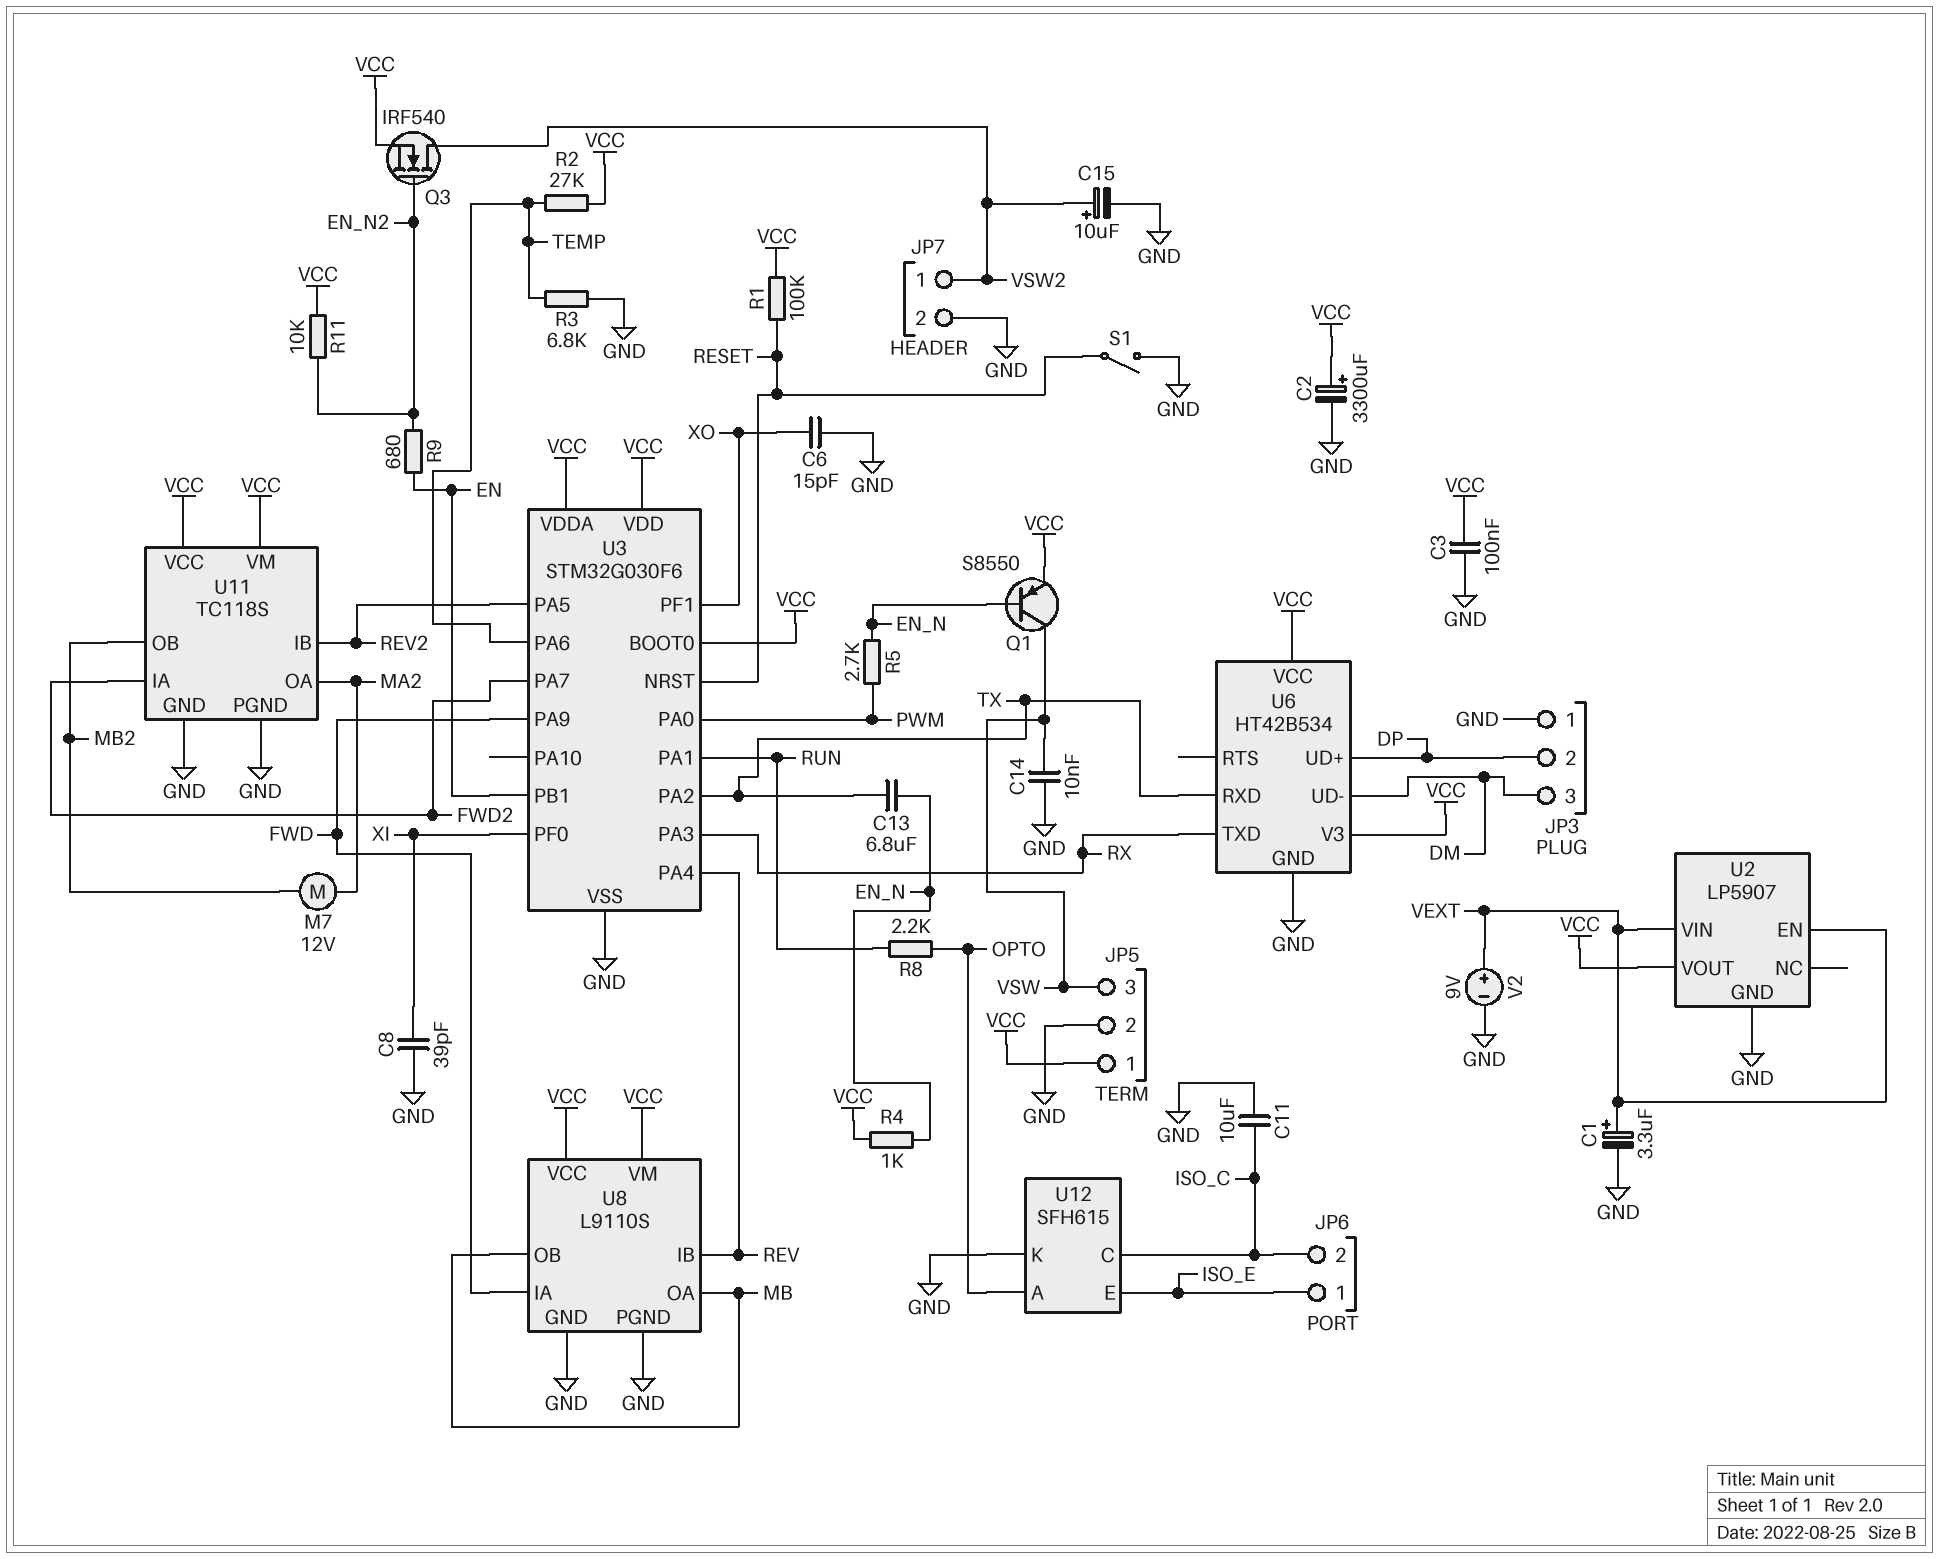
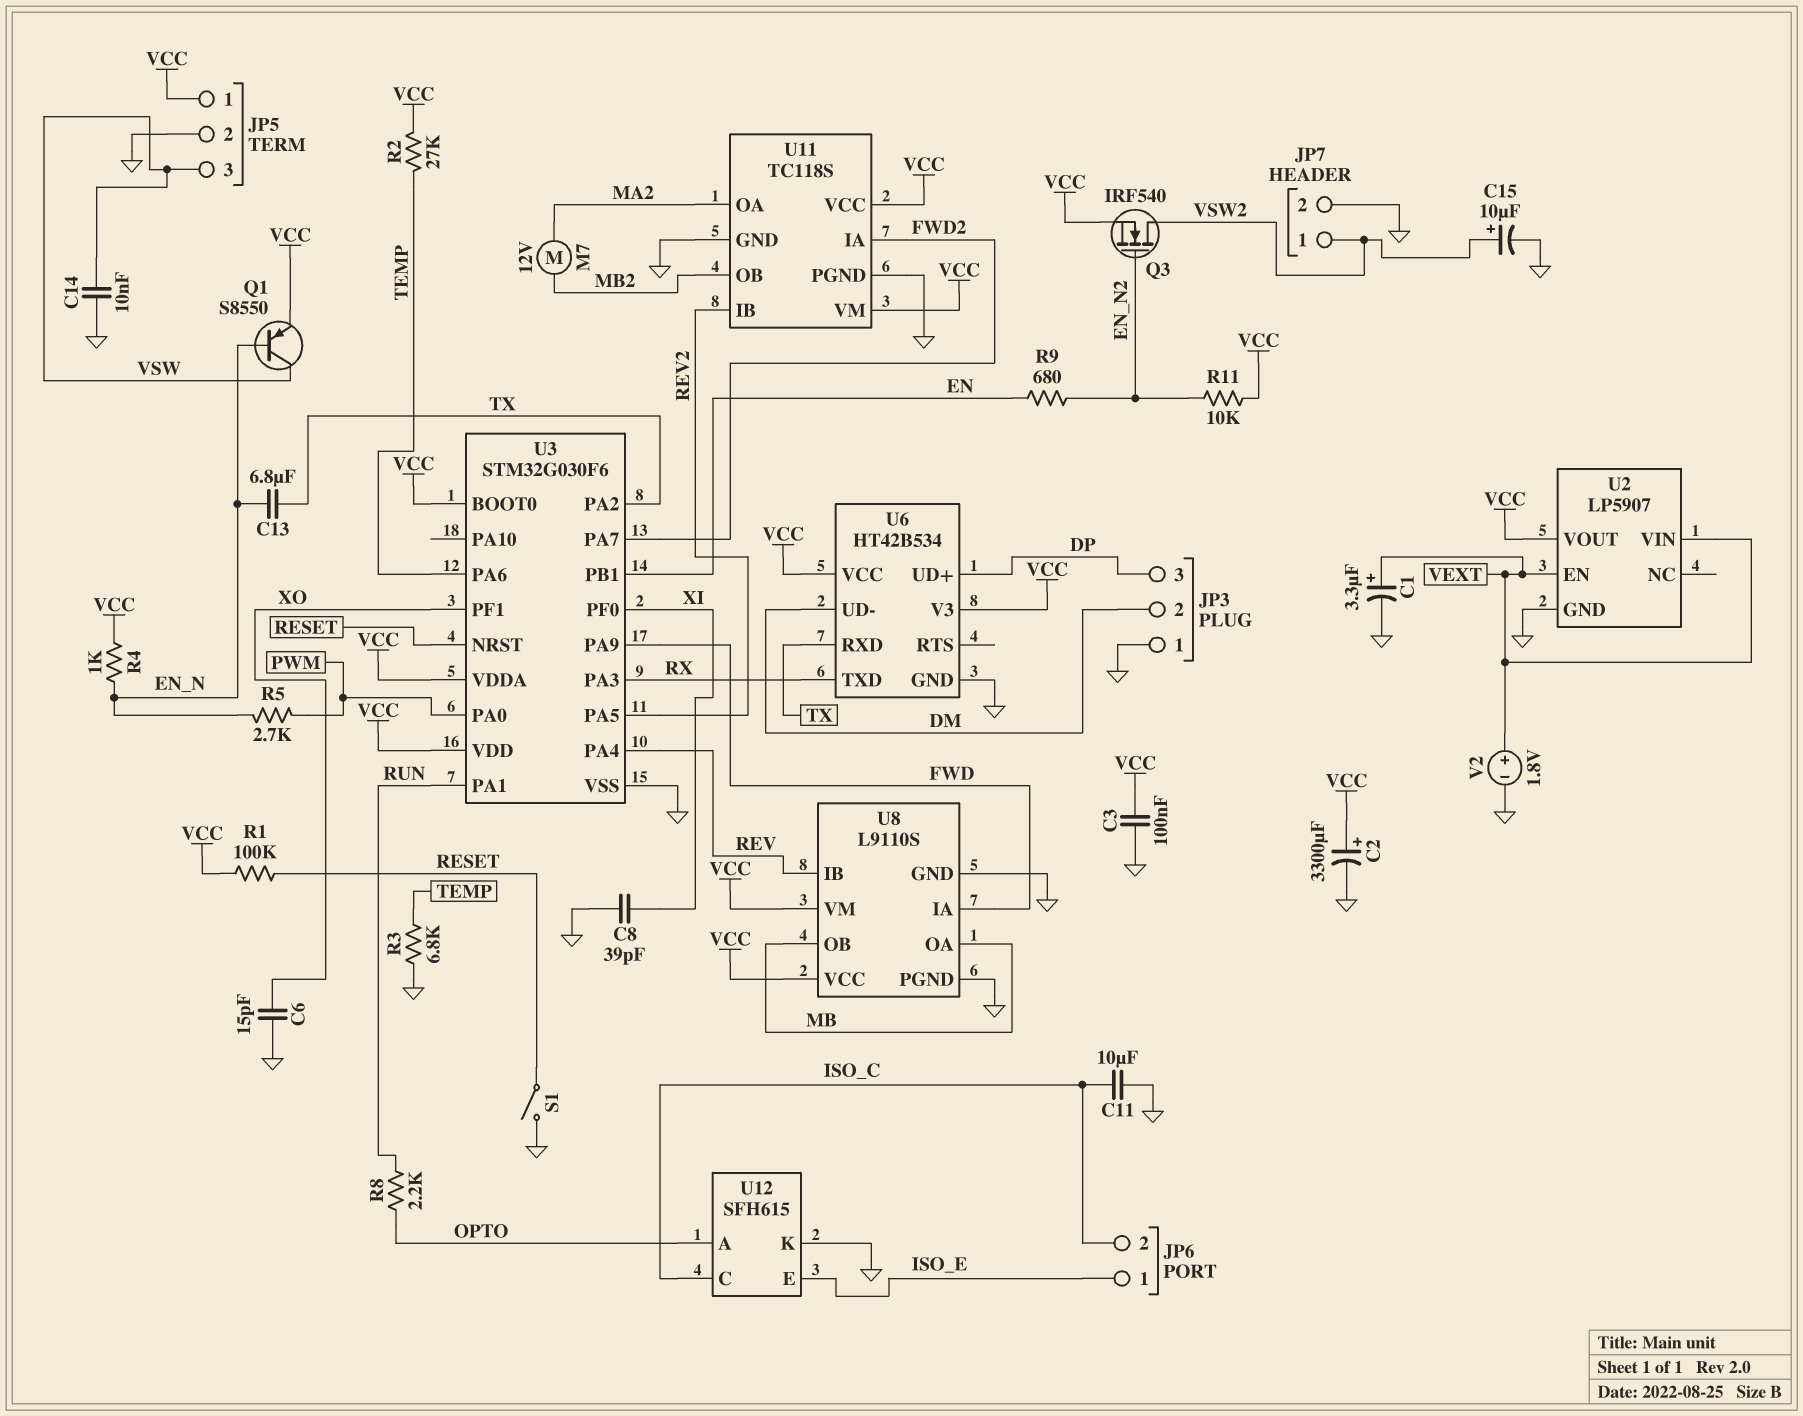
JP3 pin 2: DP -> DM
JP3 pin 3: DM -> DP
V2: 9V (plus VEXT, minus GND) -> 1.8V (plus VEXT, minus GND)

